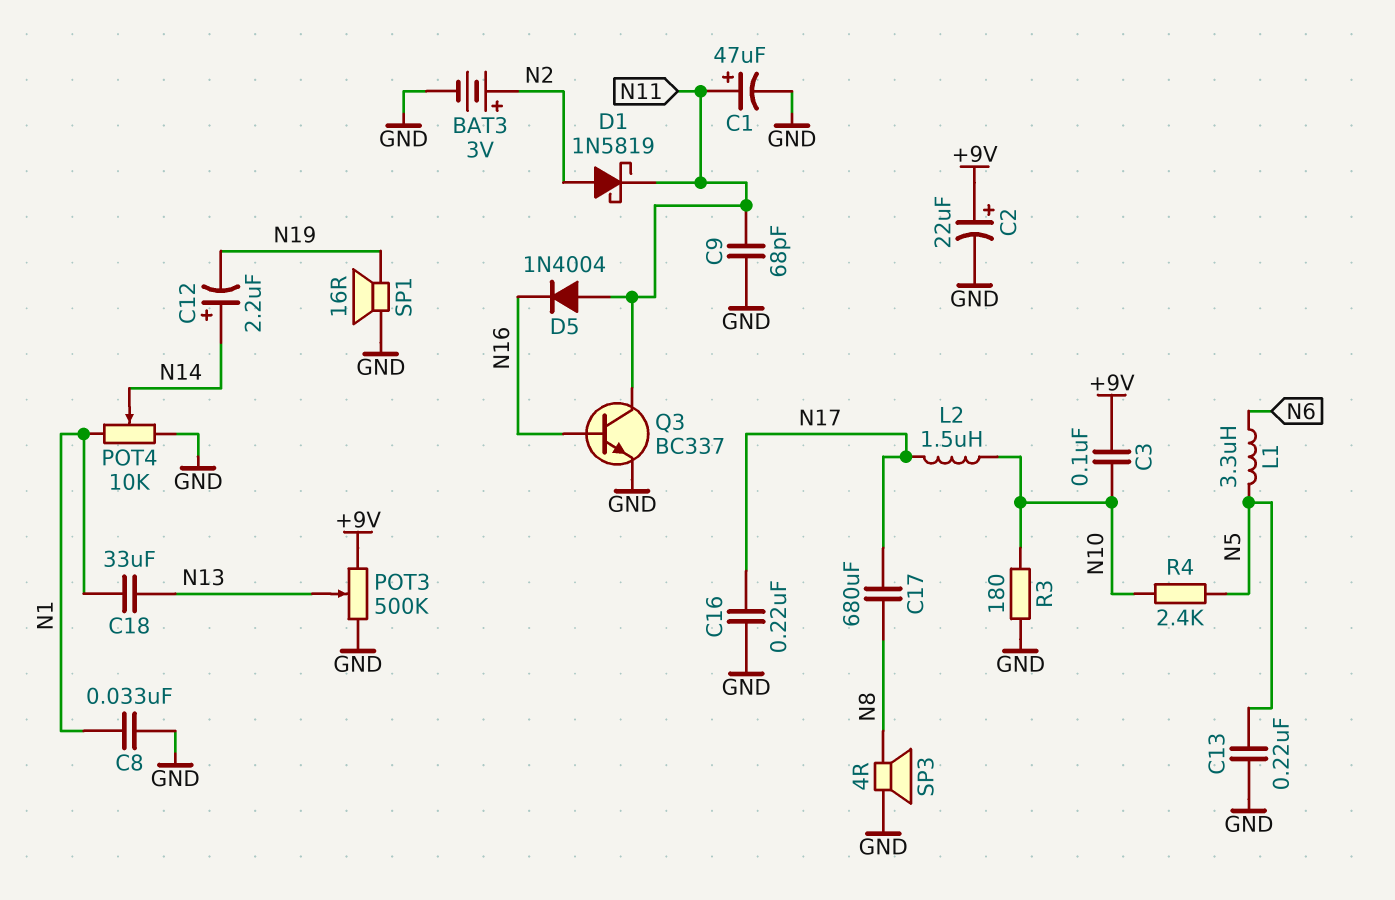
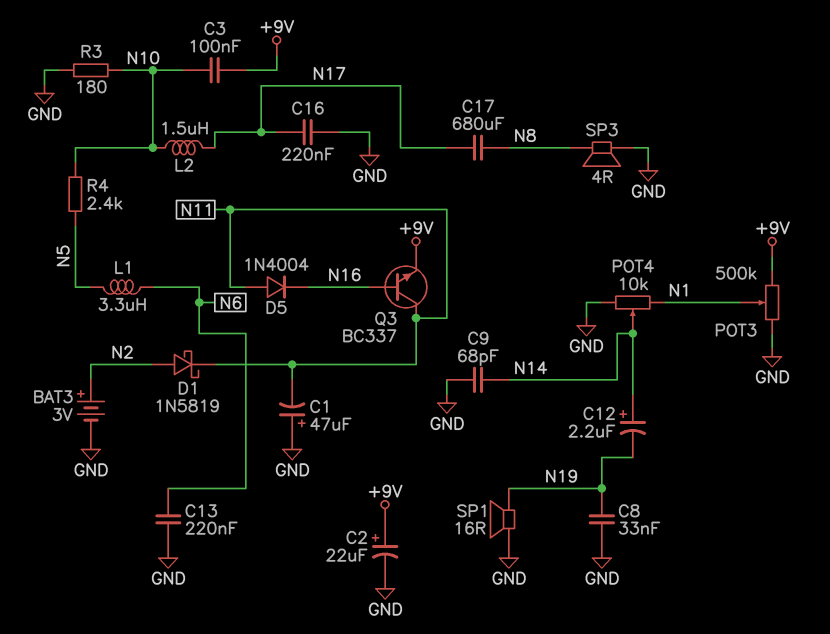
C1: 47uF (plus N11, minus GND) -> 47uF (plus GND, minus N11)
C8: 33nF (GND, N1) -> 33nF (GND, N19)
C9: 68pF (GND, N11) -> 68pF (GND, N14)
C13: 220nF (GND, N5) -> 220nF (GND, N6)
C18: 33uF (N1, N13) -> none
POT3: 500k (+9V, GND, wiper N13) -> 500k (+9V, GND, wiper N1)
Q3: NPN BC337 (B N16, C N11, E GND) -> NPN BC337 (B N16, C N11, E +9V)

